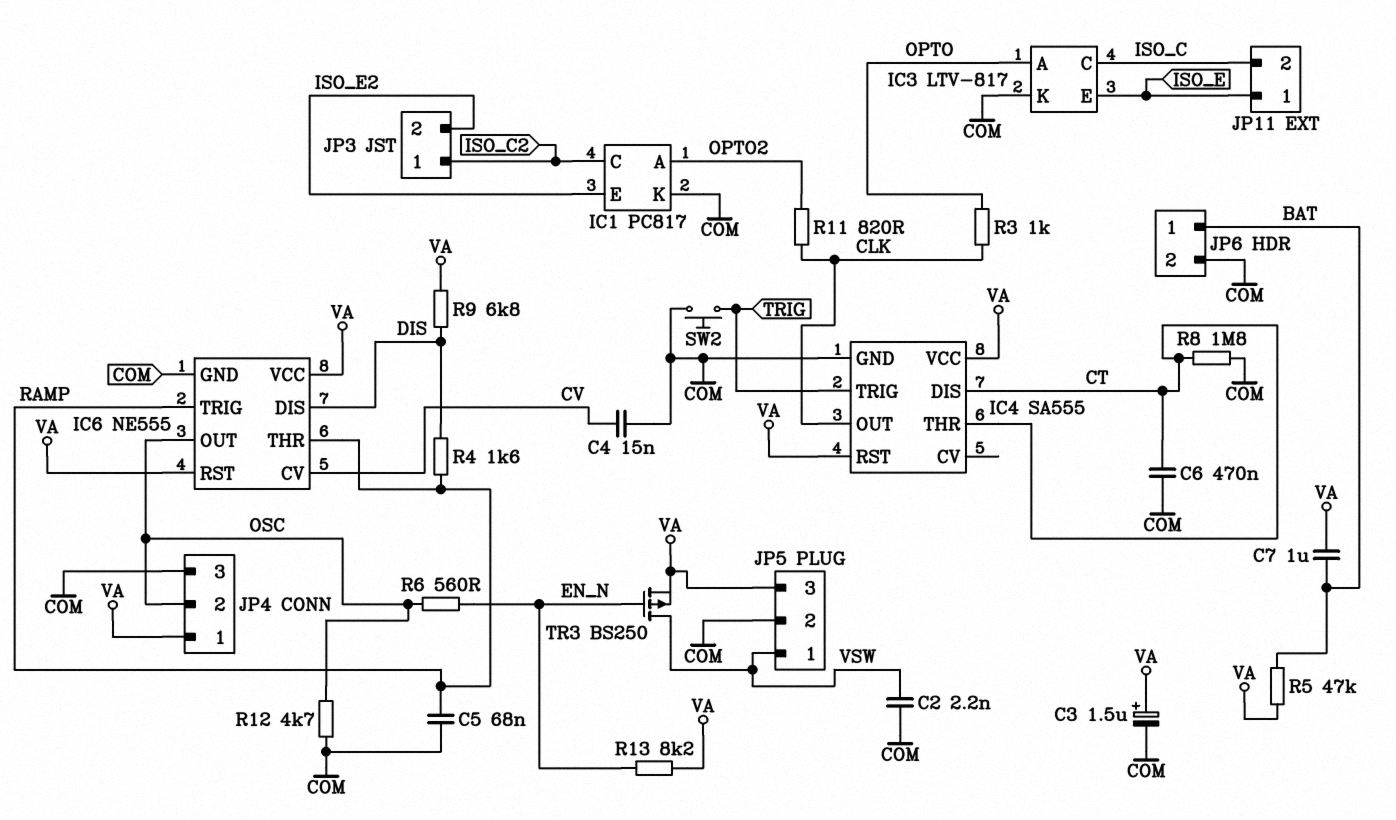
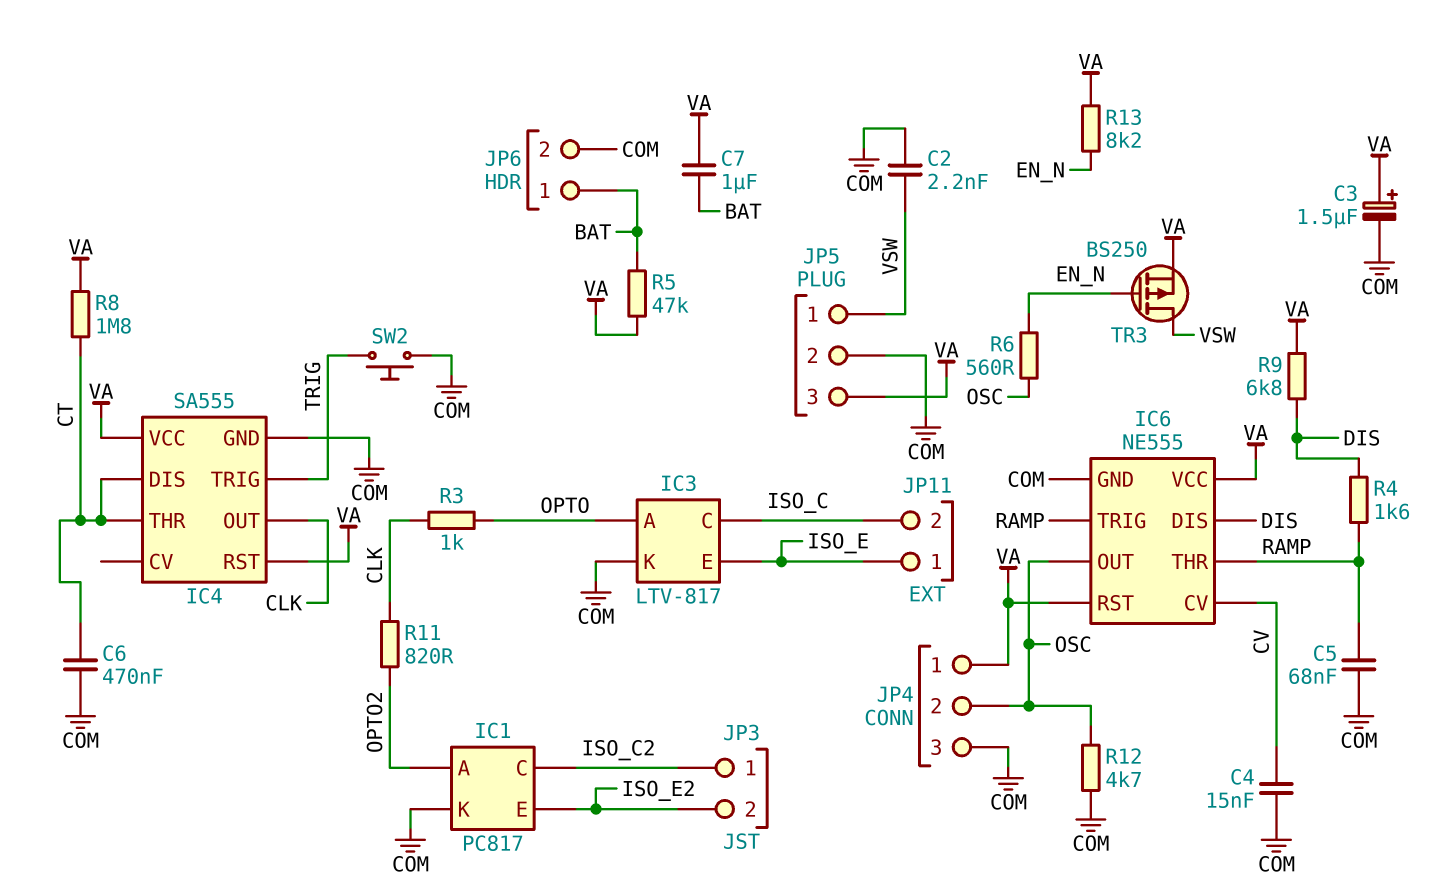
R8: 1.8M (COM, CT) -> 1.8M (CT, VA)

